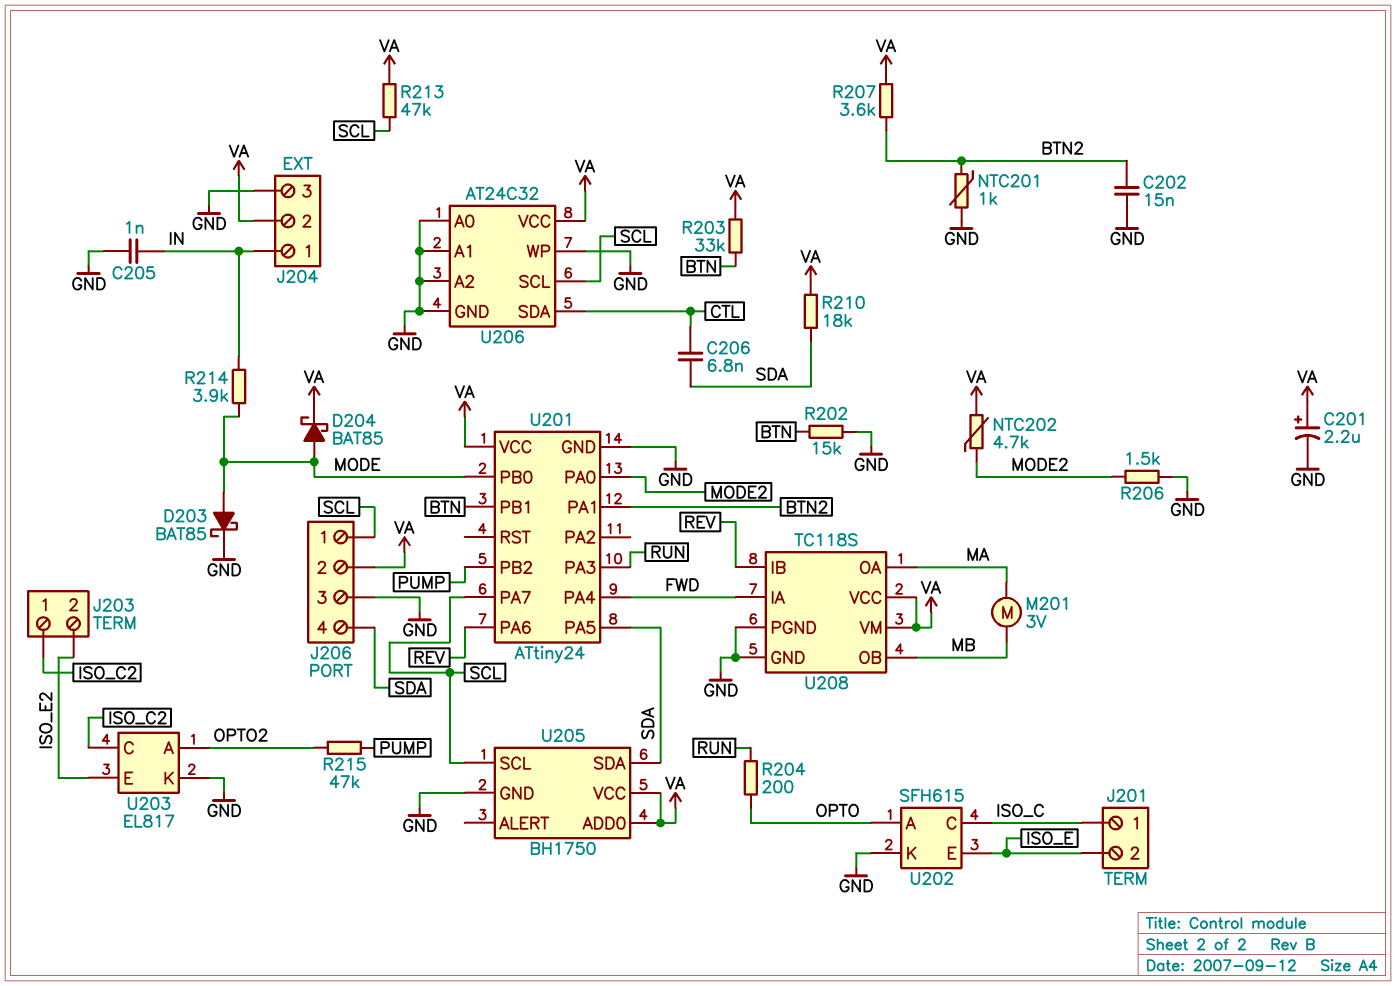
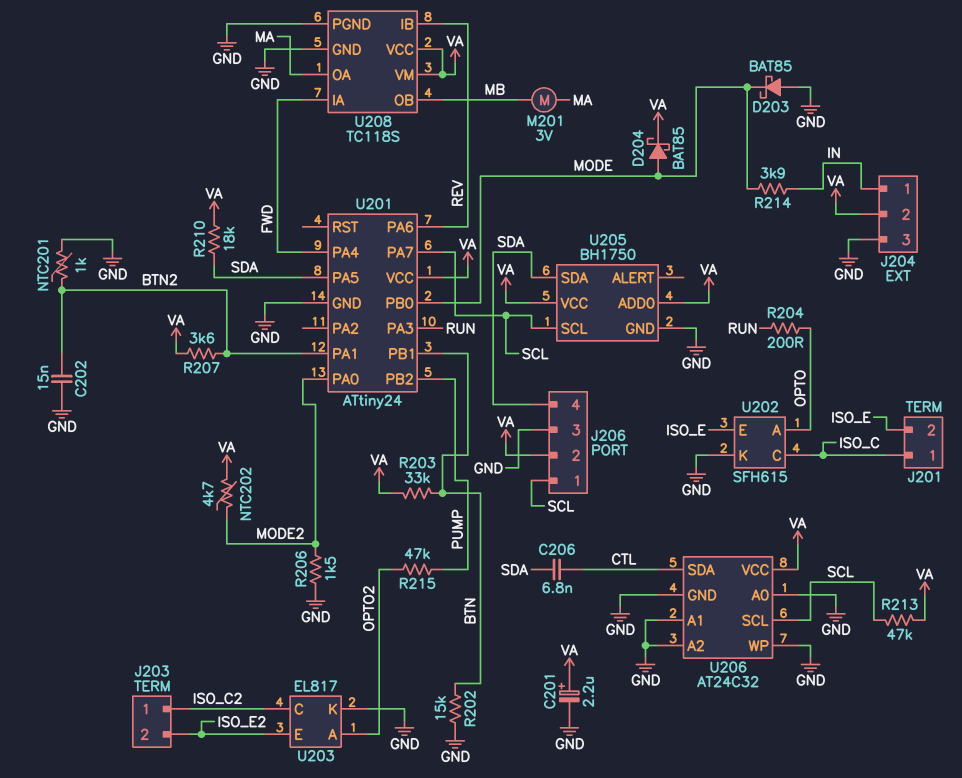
C205: 1nF (GND, IN) -> none
D203: schottky BAT85 (A MODE, K GND) -> schottky BAT85 (A GND, K MODE)

